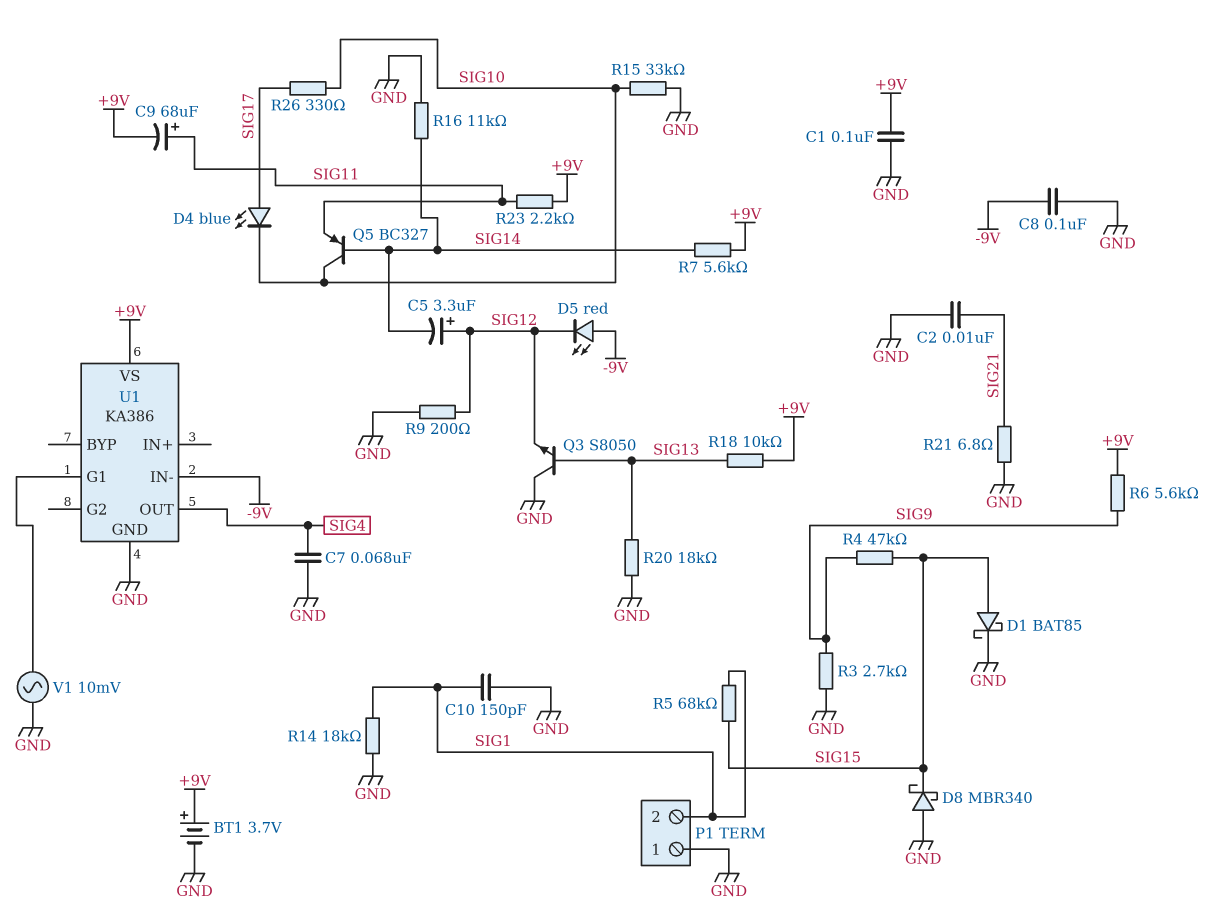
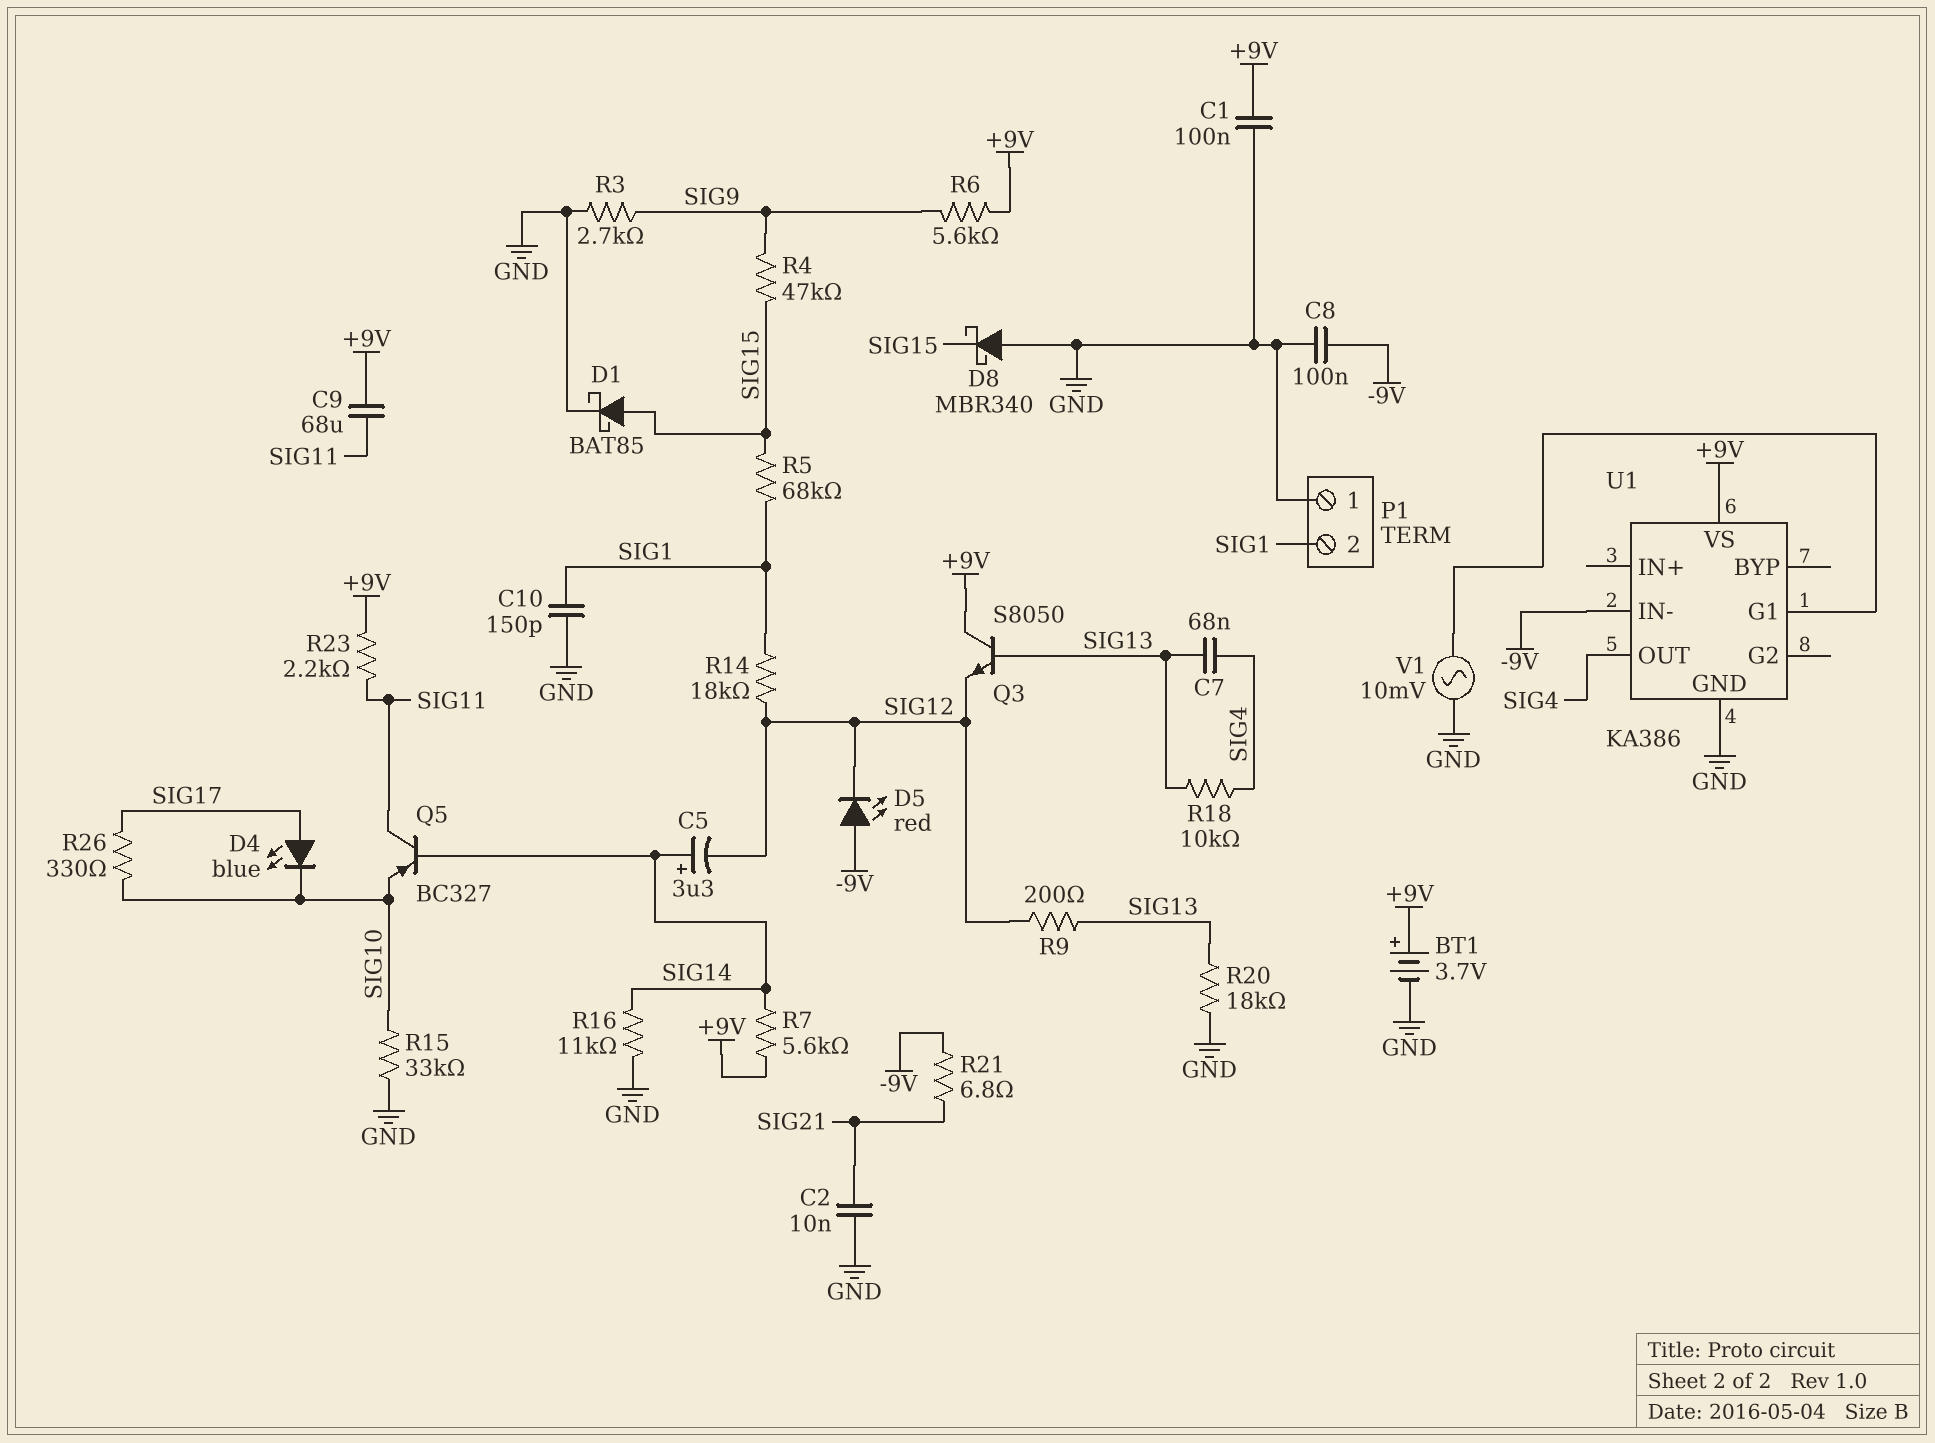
C5: 3.3uF (plus SIG12, minus SIG14) -> 3.3uF (plus SIG14, minus SIG12)
C7: 68nF (GND, SIG4) -> 68nF (SIG4, SIG13)
C9: 68uF (plus SIG11, minus +9V) -> 68uF (+9V, SIG11)
Q3: NPN S8050 (B SIG13, C GND, E SIG12) -> NPN S8050 (B SIG13, C +9V, E SIG12)
Q5: PNP BC327 (B SIG14, C SIG10, E SIG11) -> PNP BC327 (B SIG14, C SIG11, E SIG10)
R9: 200 (GND, SIG12) -> 200 (SIG12, SIG13)
R14: 18k (GND, SIG1) -> 18k (SIG1, SIG12)
R18: 10k (+9V, SIG13) -> 10k (SIG4, SIG13)
R21: 6.8 (GND, SIG21) -> 6.8 (-9V, SIG21)

